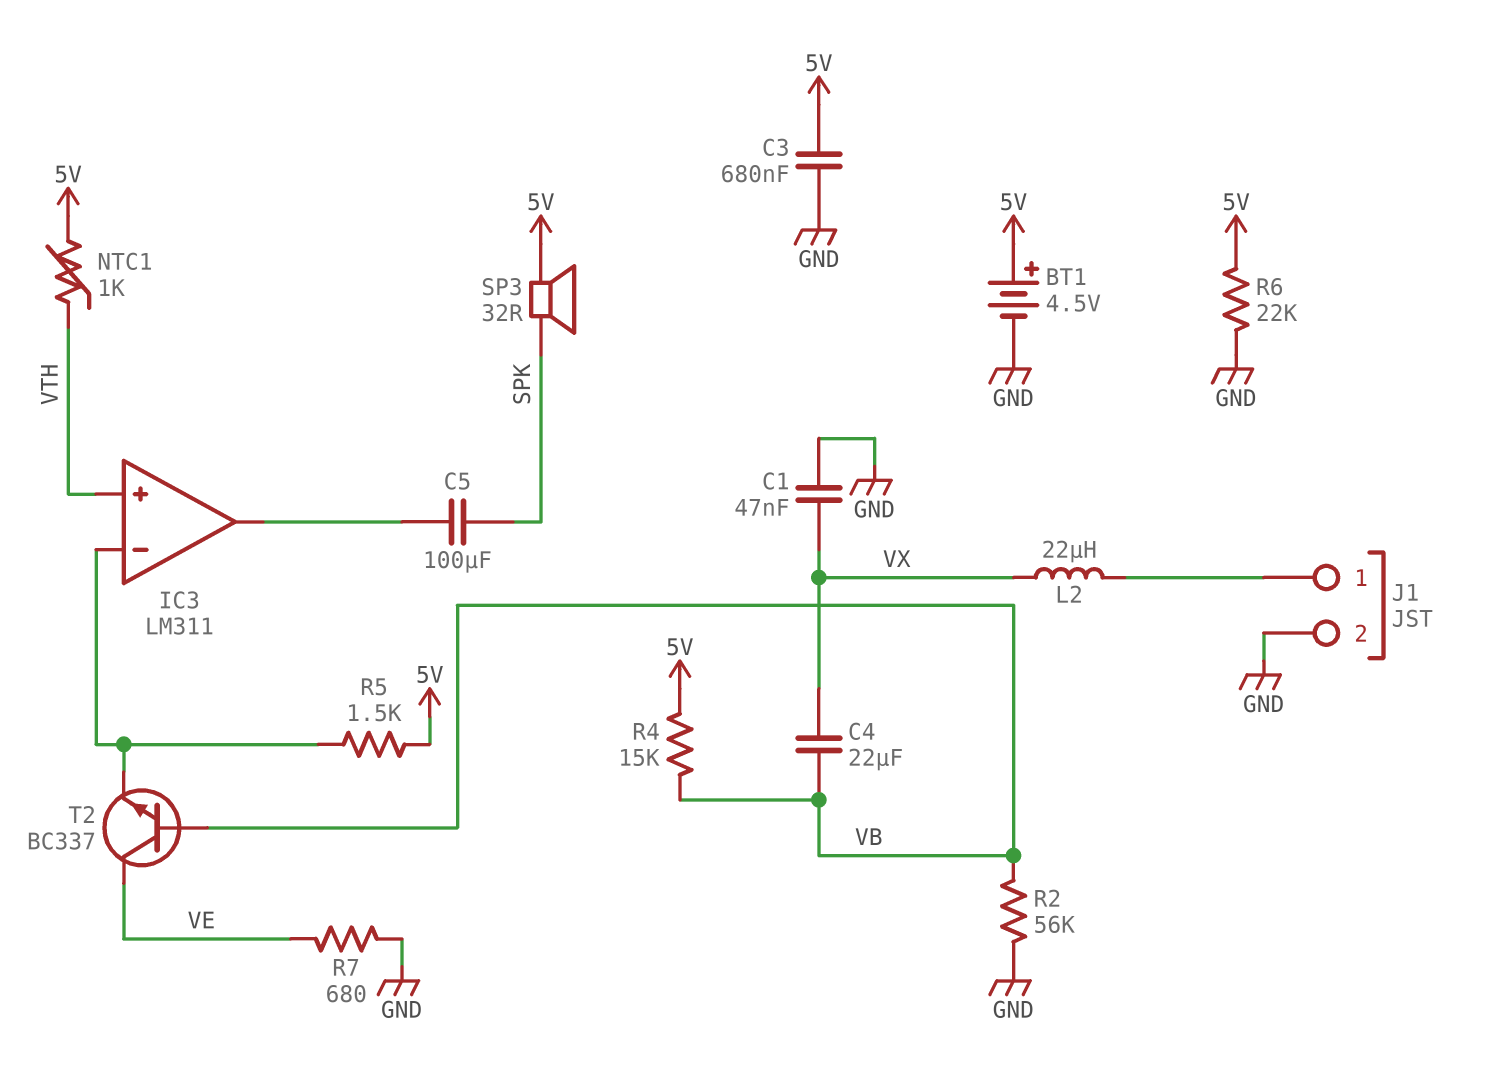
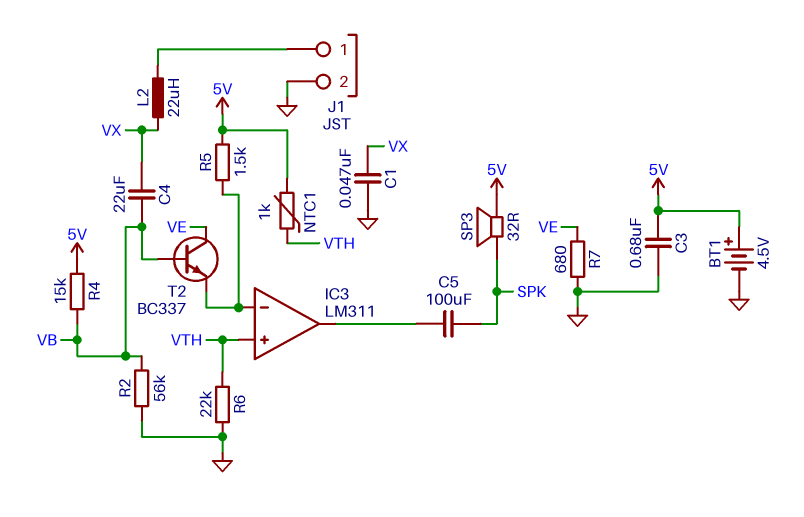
R6: 22k (5V, GND) -> 22k (GND, VTH)

